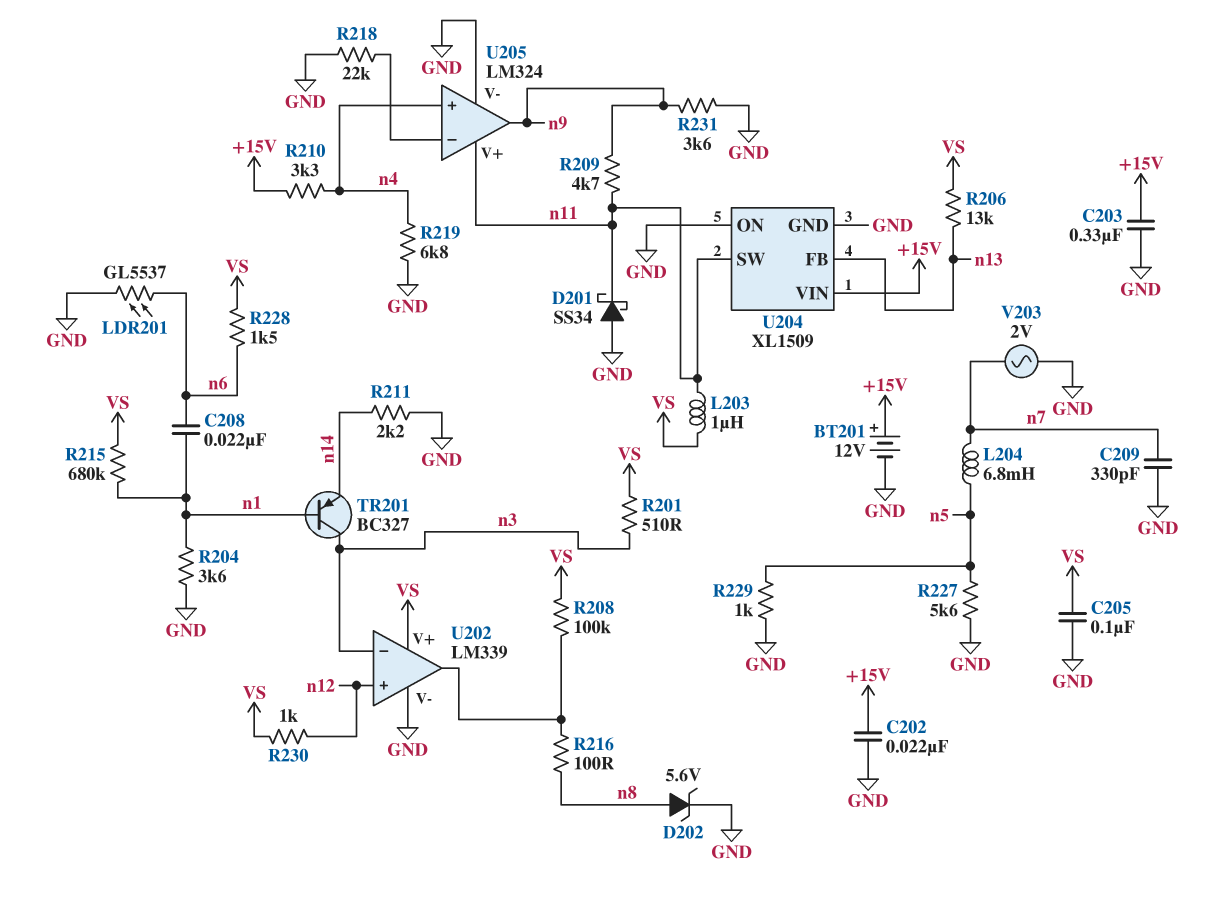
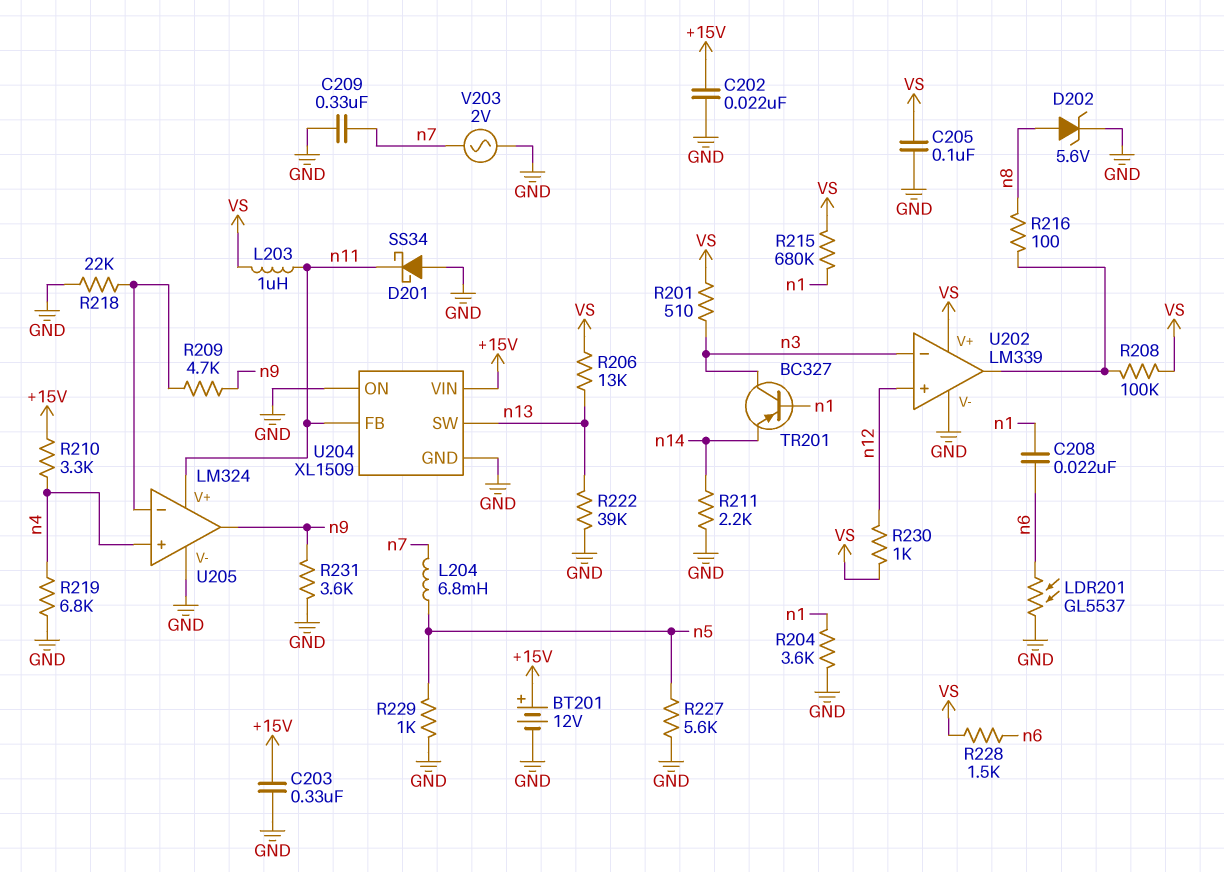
C209: 330pF (GND, n7) -> 330nF (GND, n7)
R209: 4.7k (n9, n11) -> 4.7k (U205/in-, n9)
R222: none -> 39k (GND, n13)
U204 pin FB: n13 -> n11
U204 pin SW: n11 -> n13

